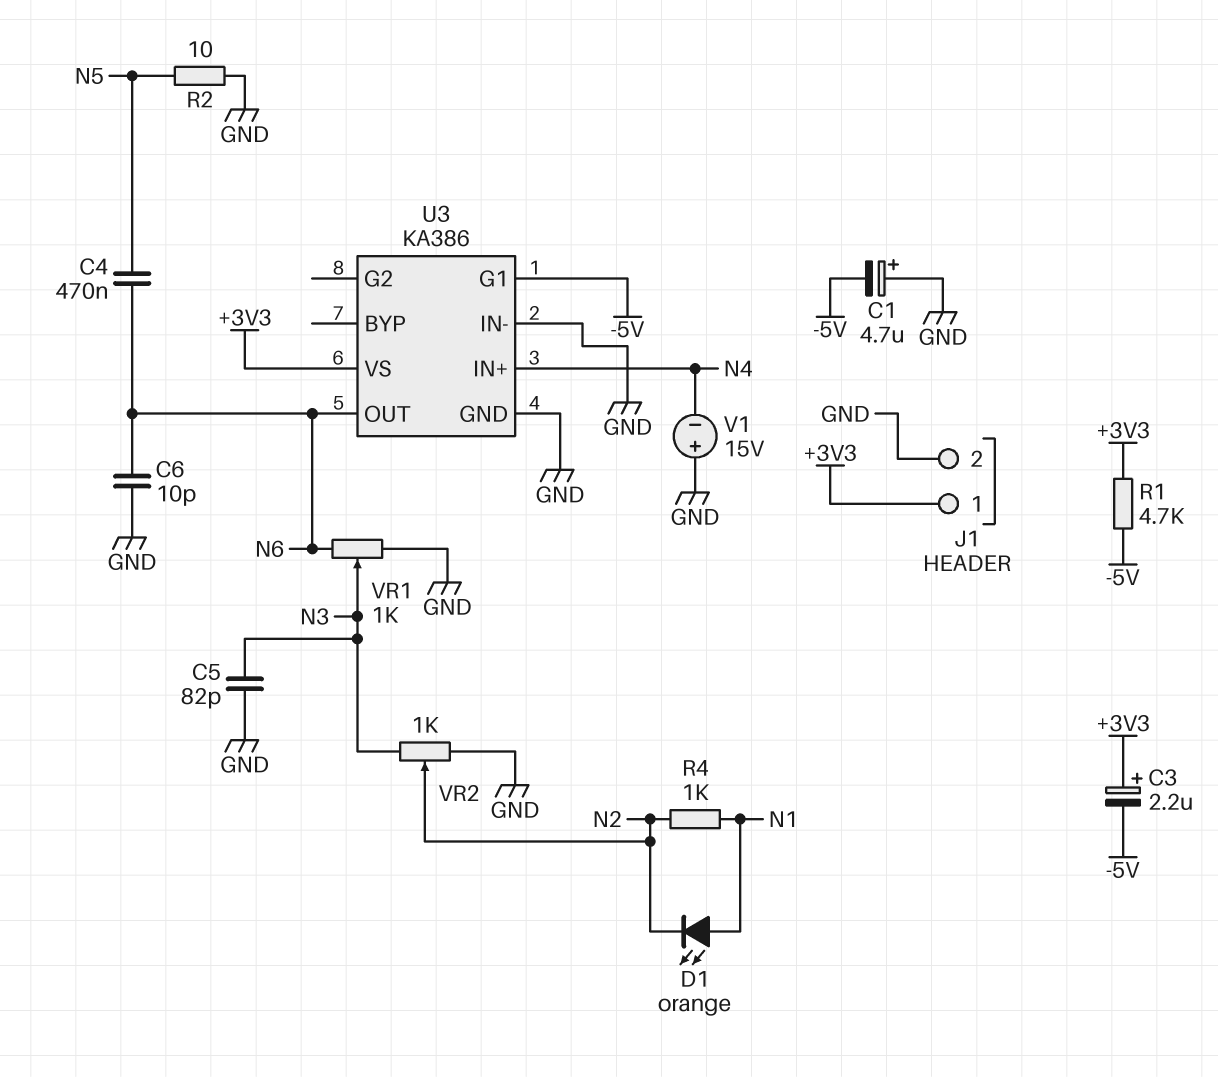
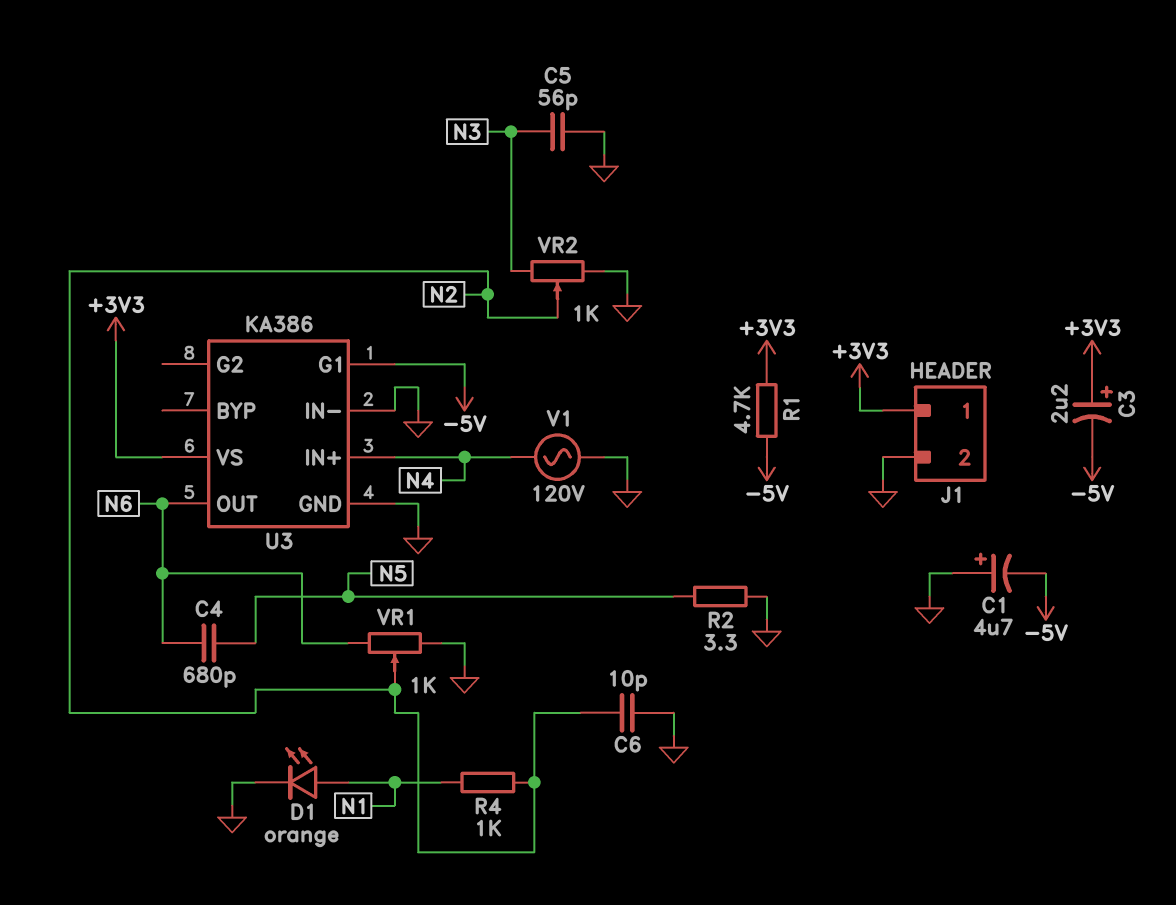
C4: 470nF (N5, N6) -> 680pF (N5, N6)
C5: 82pF (GND, N3) -> 56pF (GND, N3)
C6: 10pF (GND, N6) -> 10pF (GND, N2)
D1: LED orange (A N1, K N2) -> LED orange (A N1, K GND)
R2: 10 (GND, N5) -> 3.3 (GND, N5)
V1: 15V (plus GND, minus N4) -> AC 120V (GND, N4)
VR1: 1k (GND, N6, wiper N3) -> 1k (GND, N6, wiper N2)

